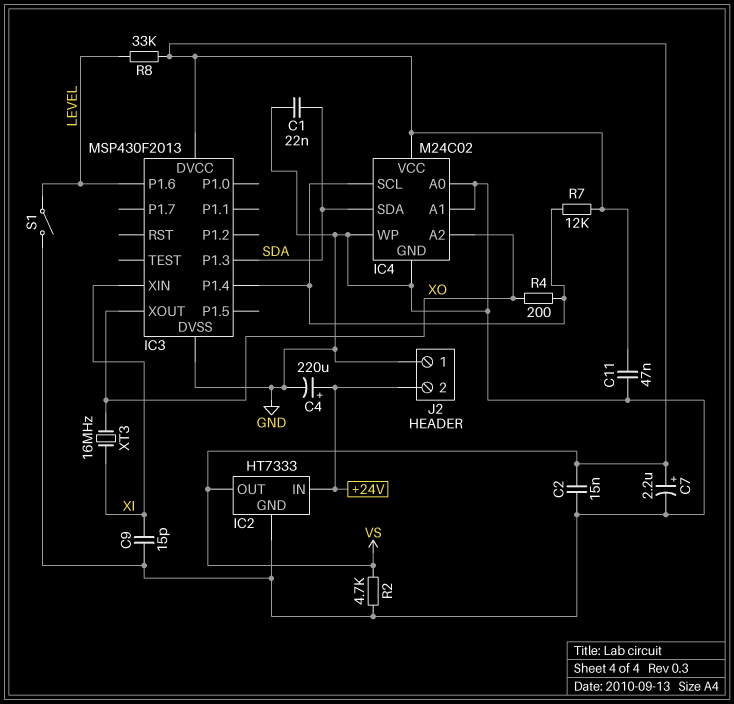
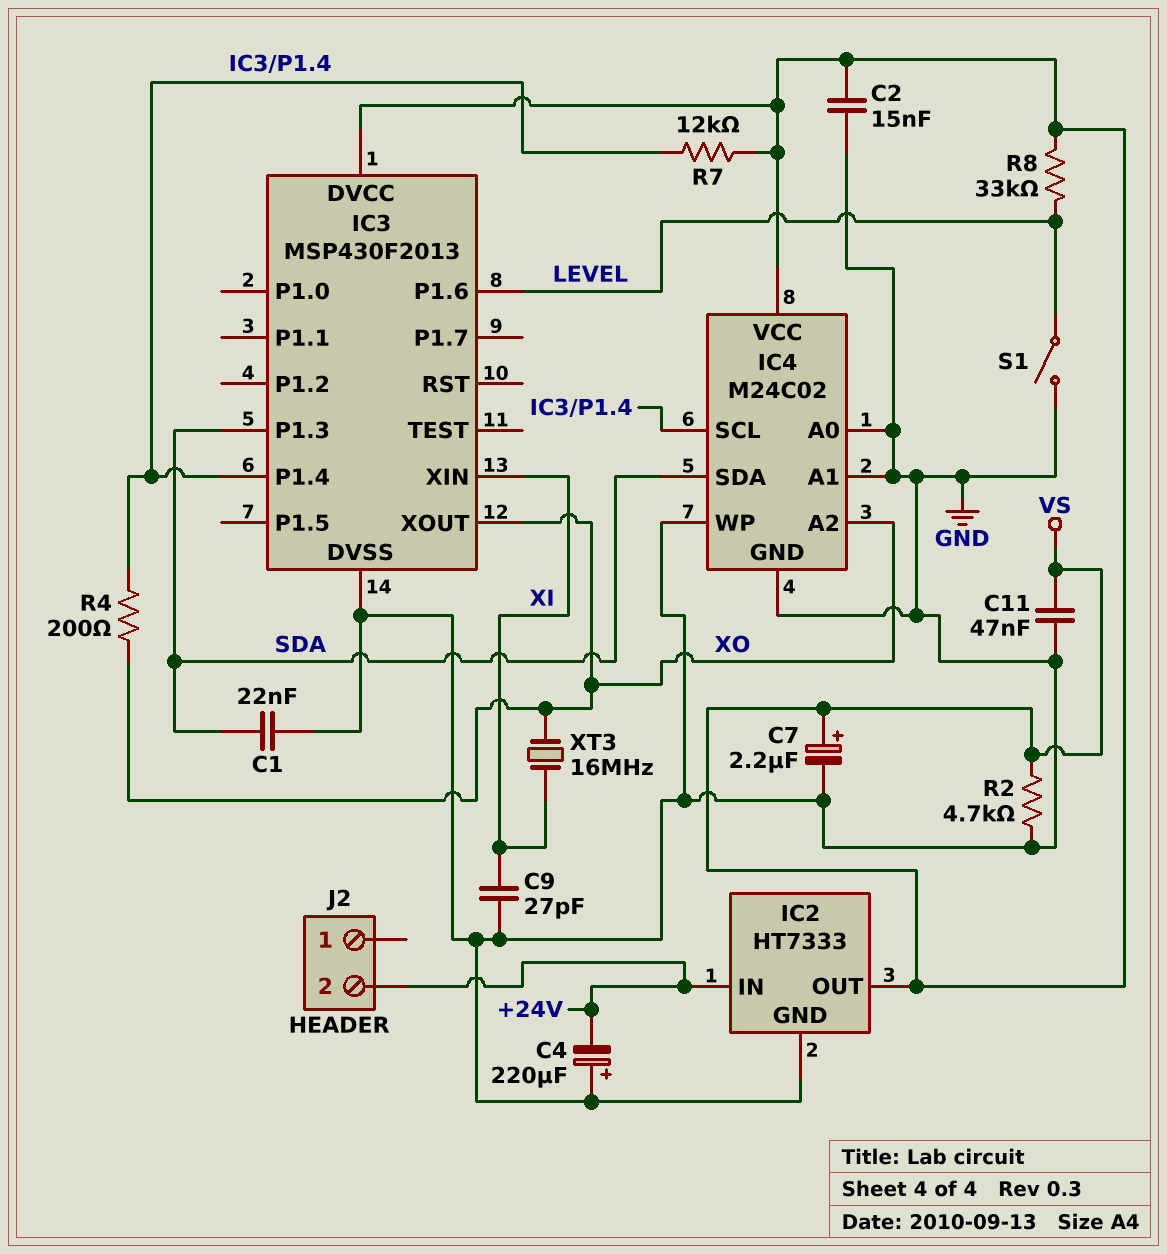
C4: 220uF (plus +24V, minus GND) -> 220uF (plus GND, minus +24V)
C9: 15pF (GND, XI) -> 27pF (GND, XI)
J2 pin 1: GND -> none

